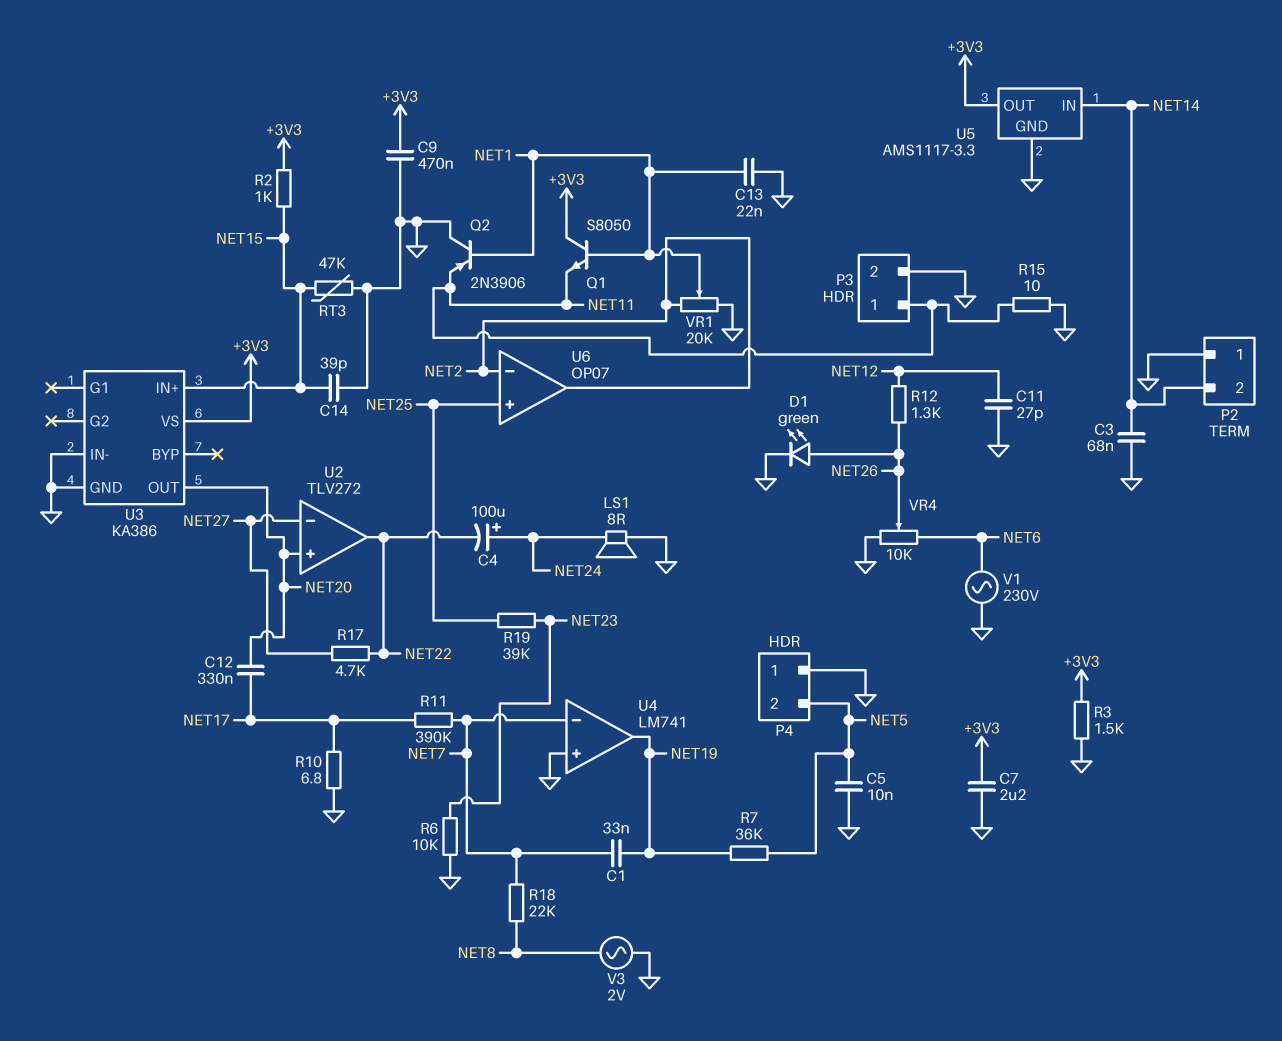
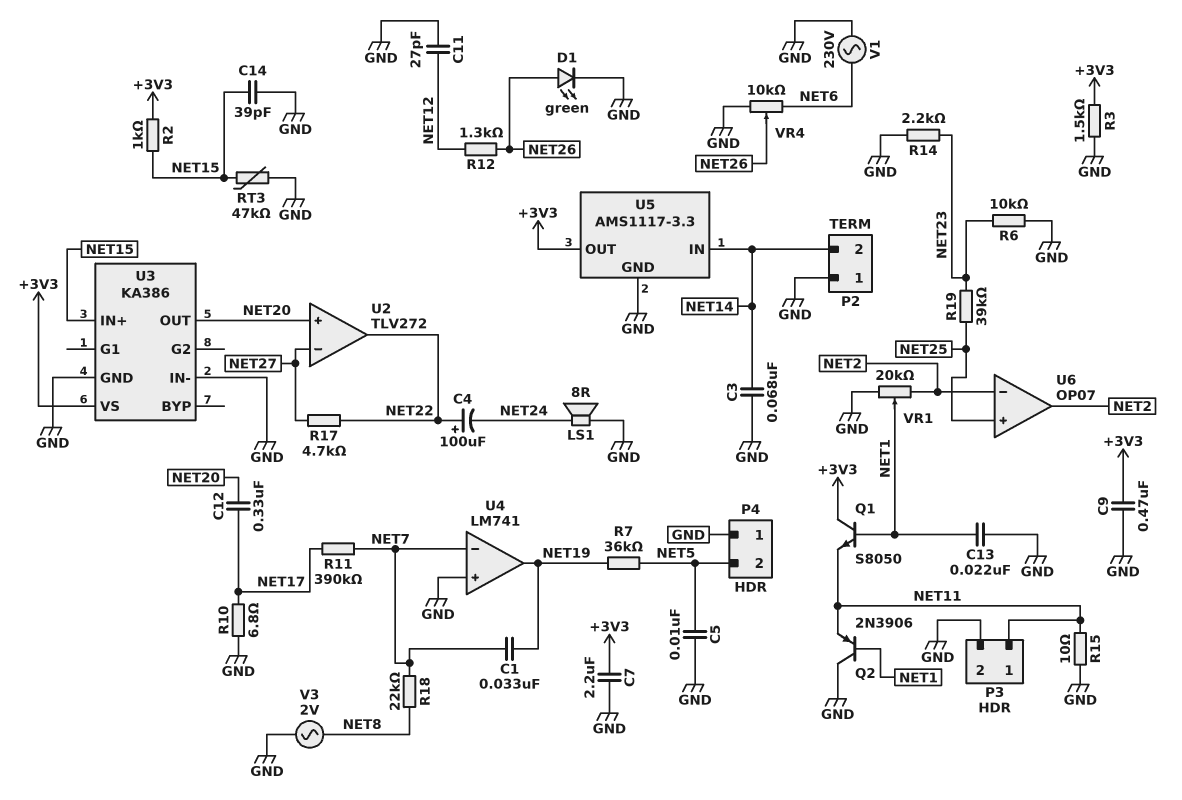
C4: 100uF (plus NET24, minus NET22) -> 100uF (plus NET22, minus NET24)
R14: none -> 2.2k (GND, NET23)

